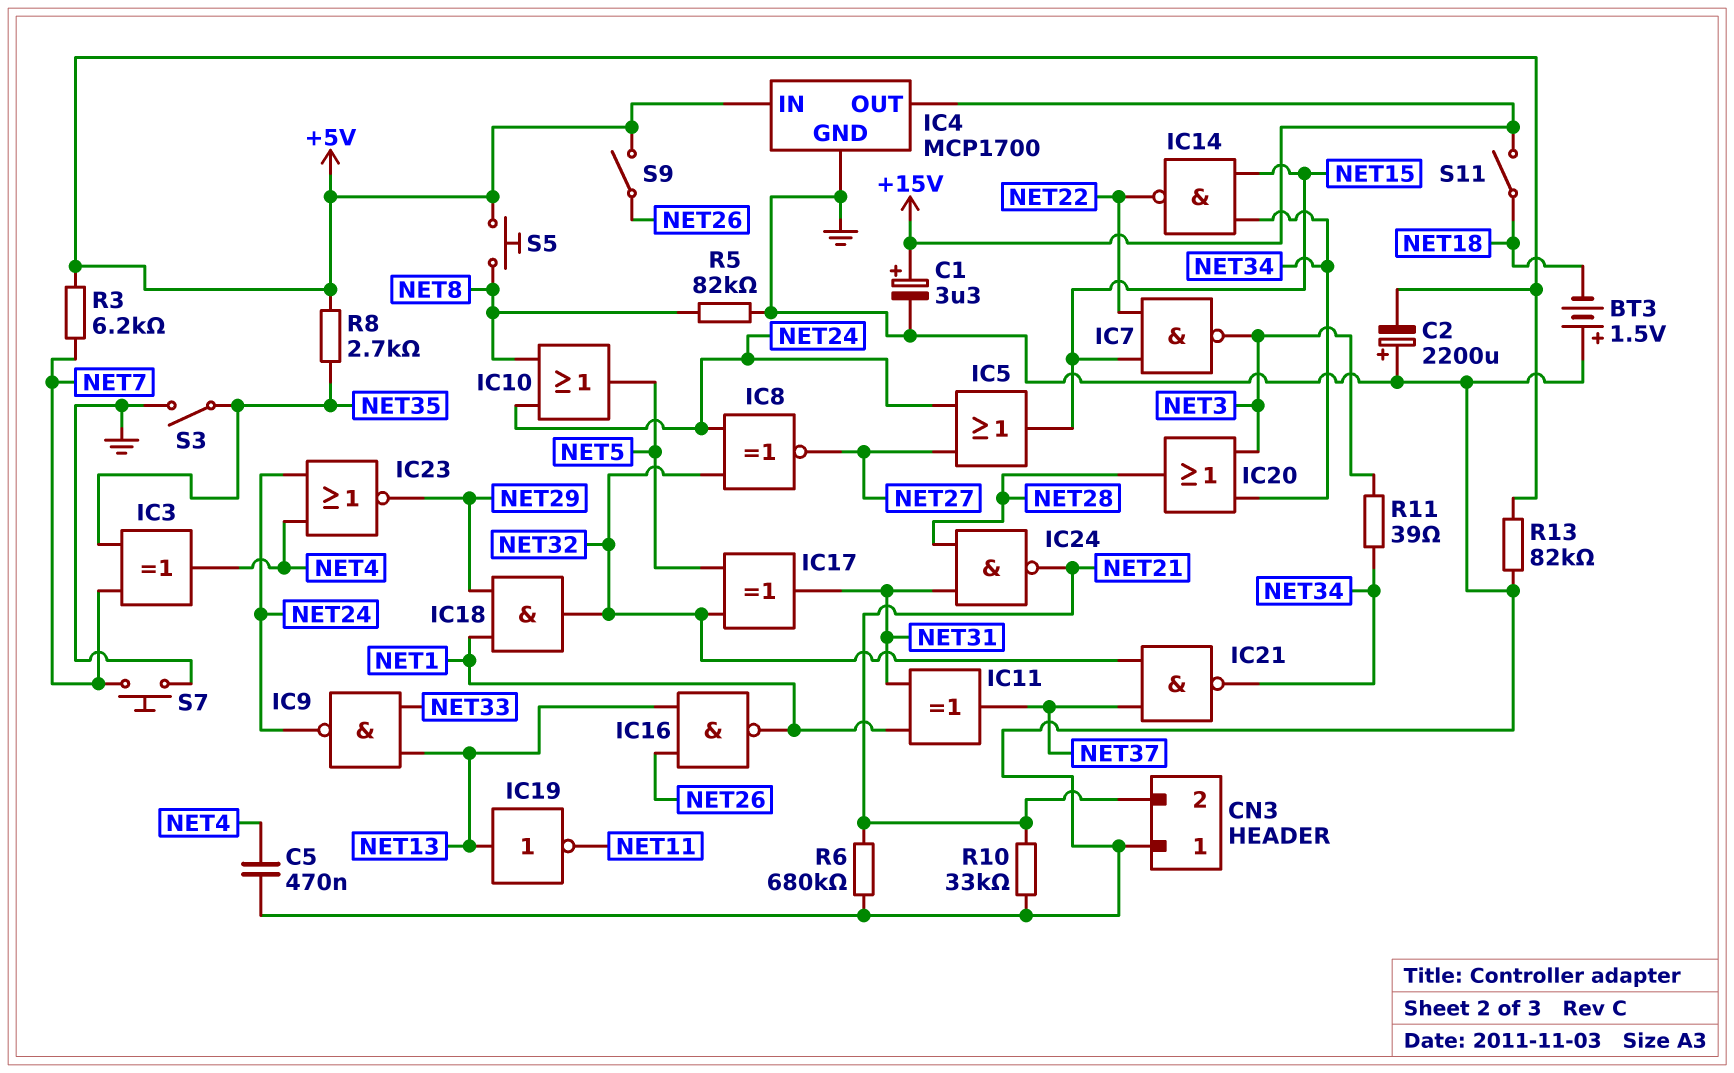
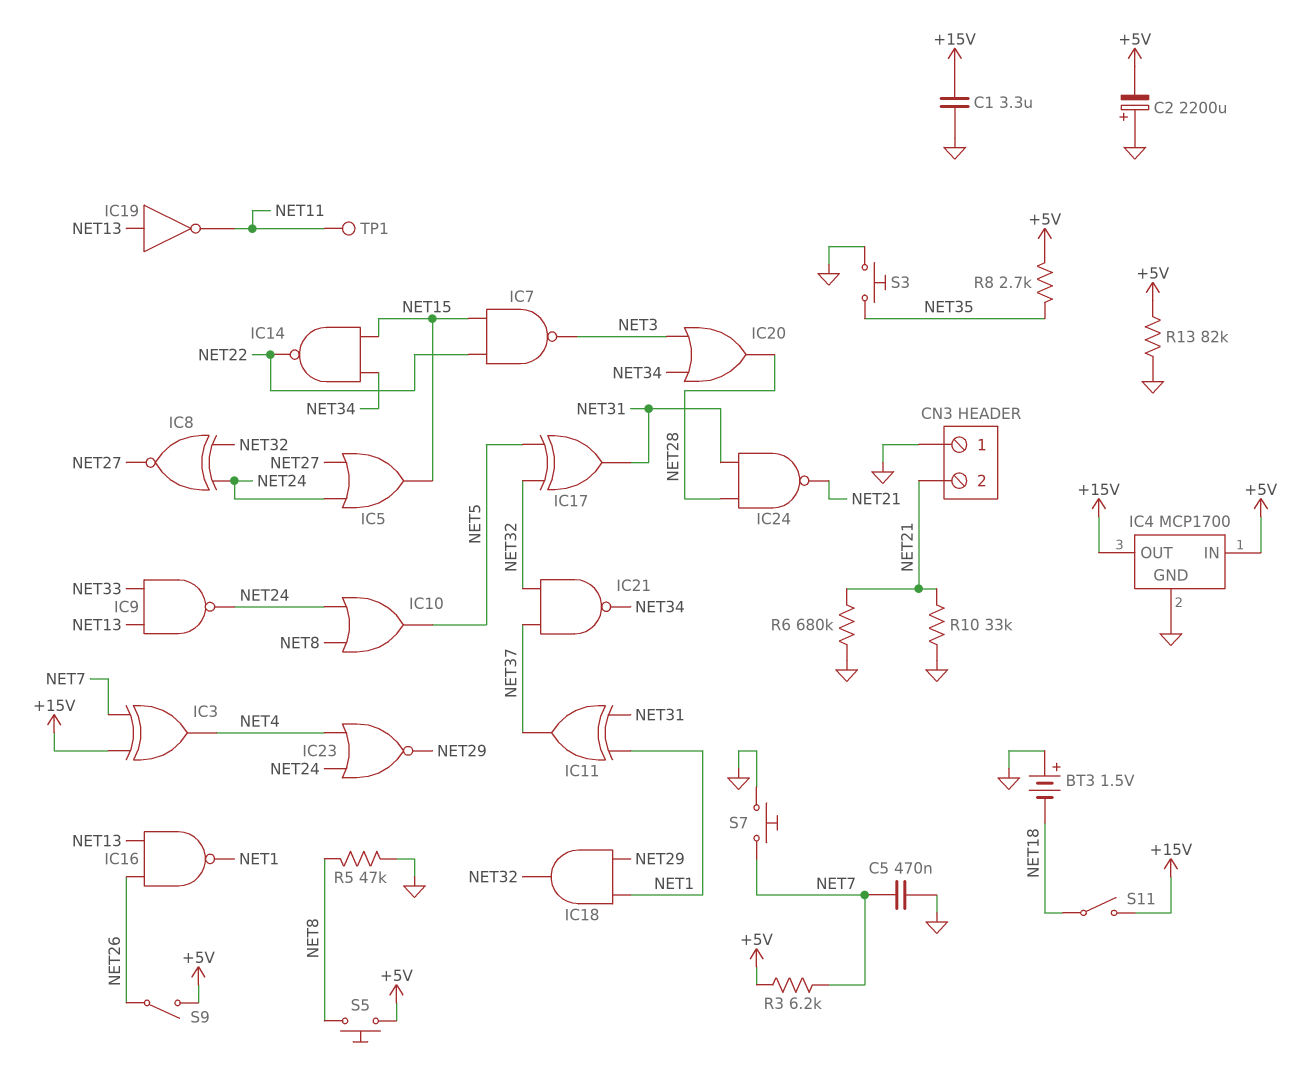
C1: 3.3uF (plus +15V, minus GND) -> 3.3uF (+15V, GND)
C5: 470nF (GND, NET4) -> 470nF (GND, NET7)
IC3: XOR (in NET7, in NET35, out NET4) -> XOR (in +15V, in NET7, out NET4)
R5: 82k (GND, NET8) -> 47k (GND, NET8)
R11: 39 (NET3, NET34) -> none
S3: switch (GND, NET35) -> button (GND, NET35)
TP1: none -> test point (NET11)

